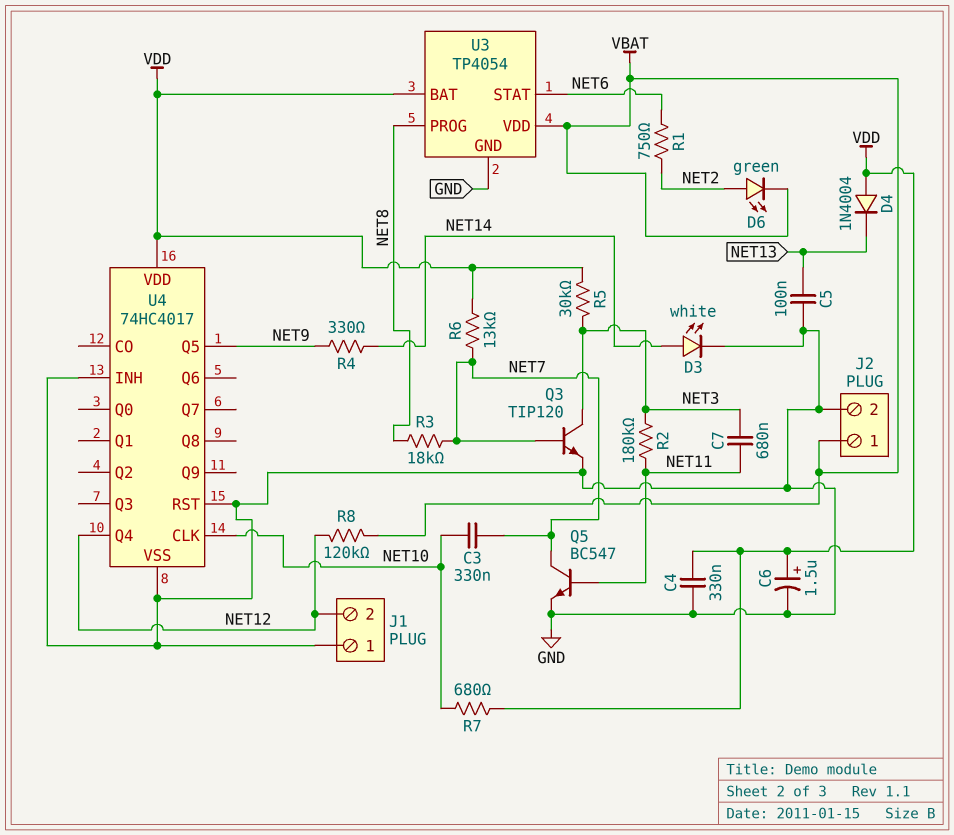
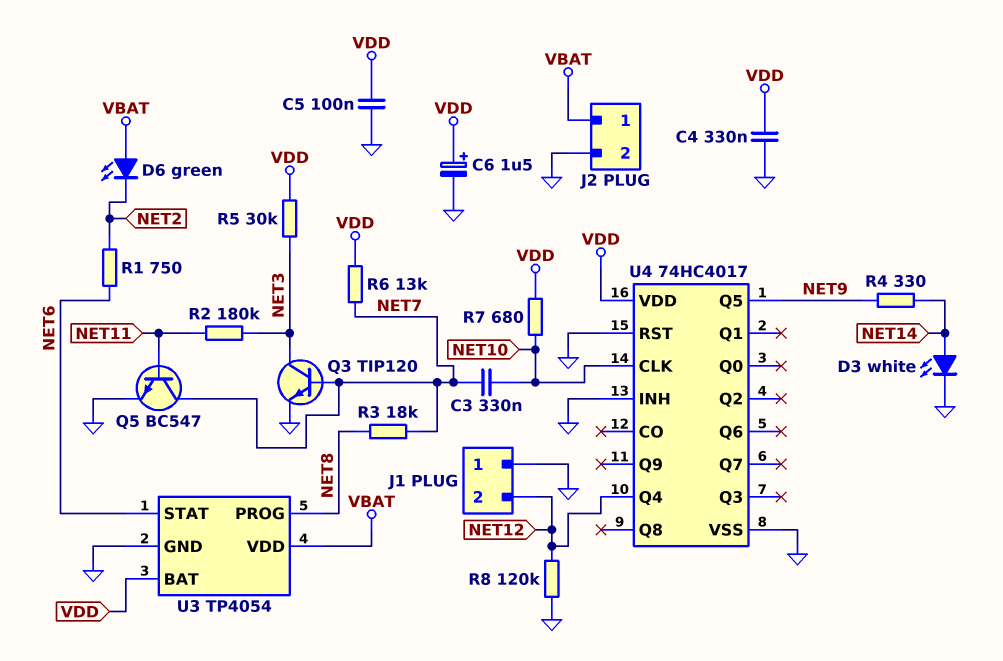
C5: 100nF (GND, NET13) -> 100nF (GND, VDD)
C7: 680nF (NET3, NET11) -> none
D4: diode 1N4004 (A VDD, K NET13) -> none
D6: LED green (A NET2, K VBAT) -> LED green (A VBAT, K NET2)
R8: 120k (NET12, VBAT) -> 120k (GND, NET12)

